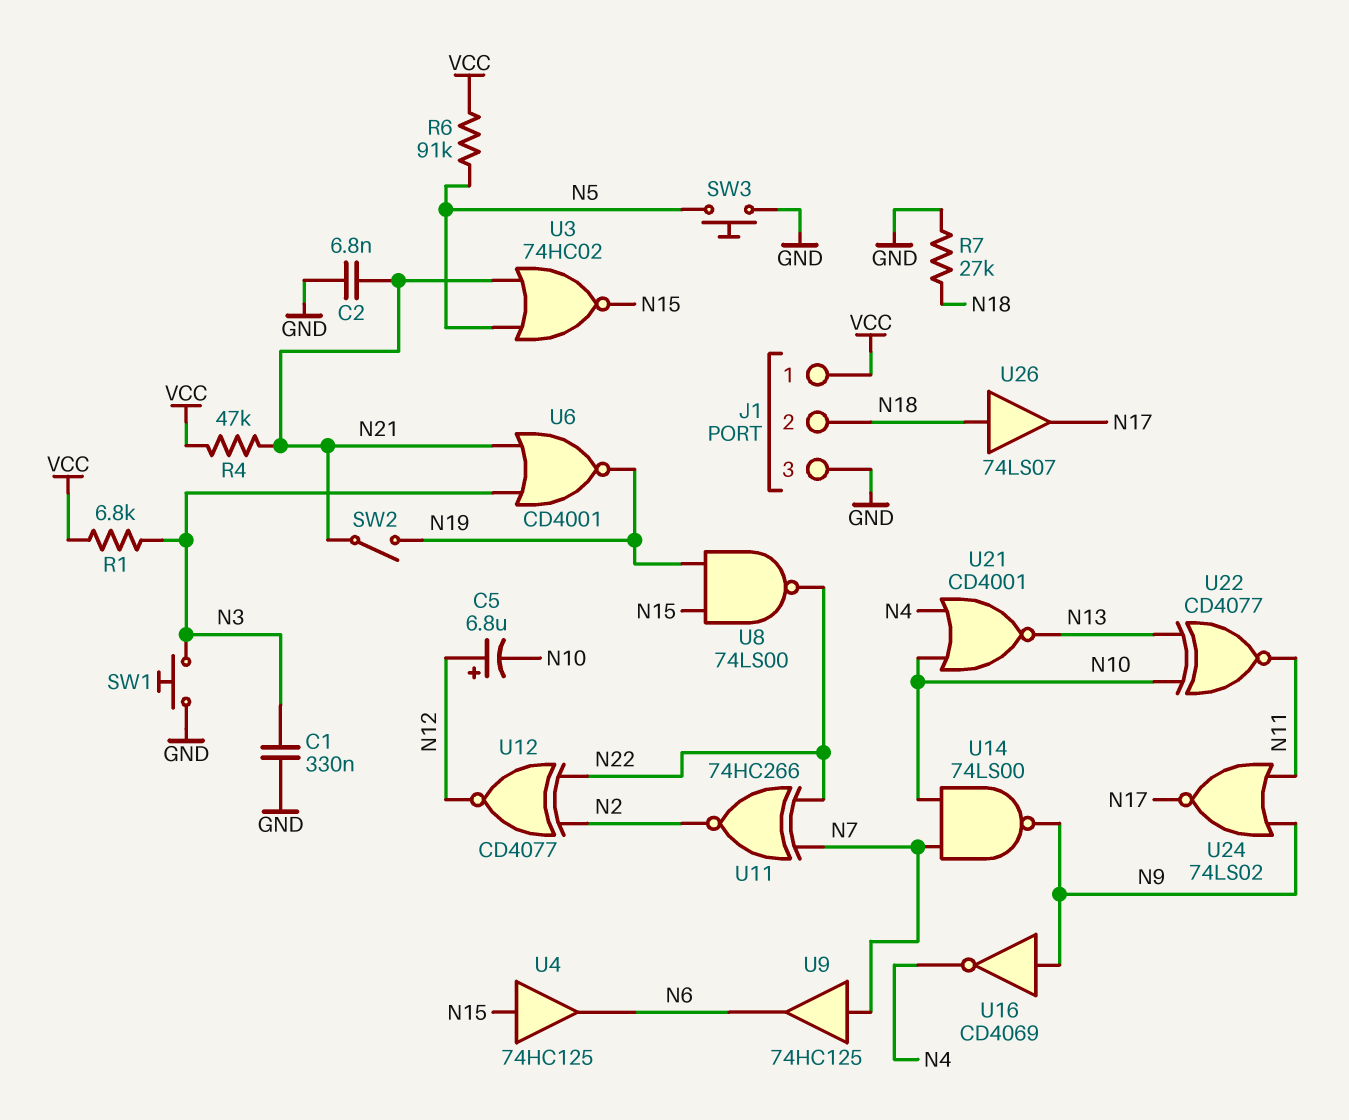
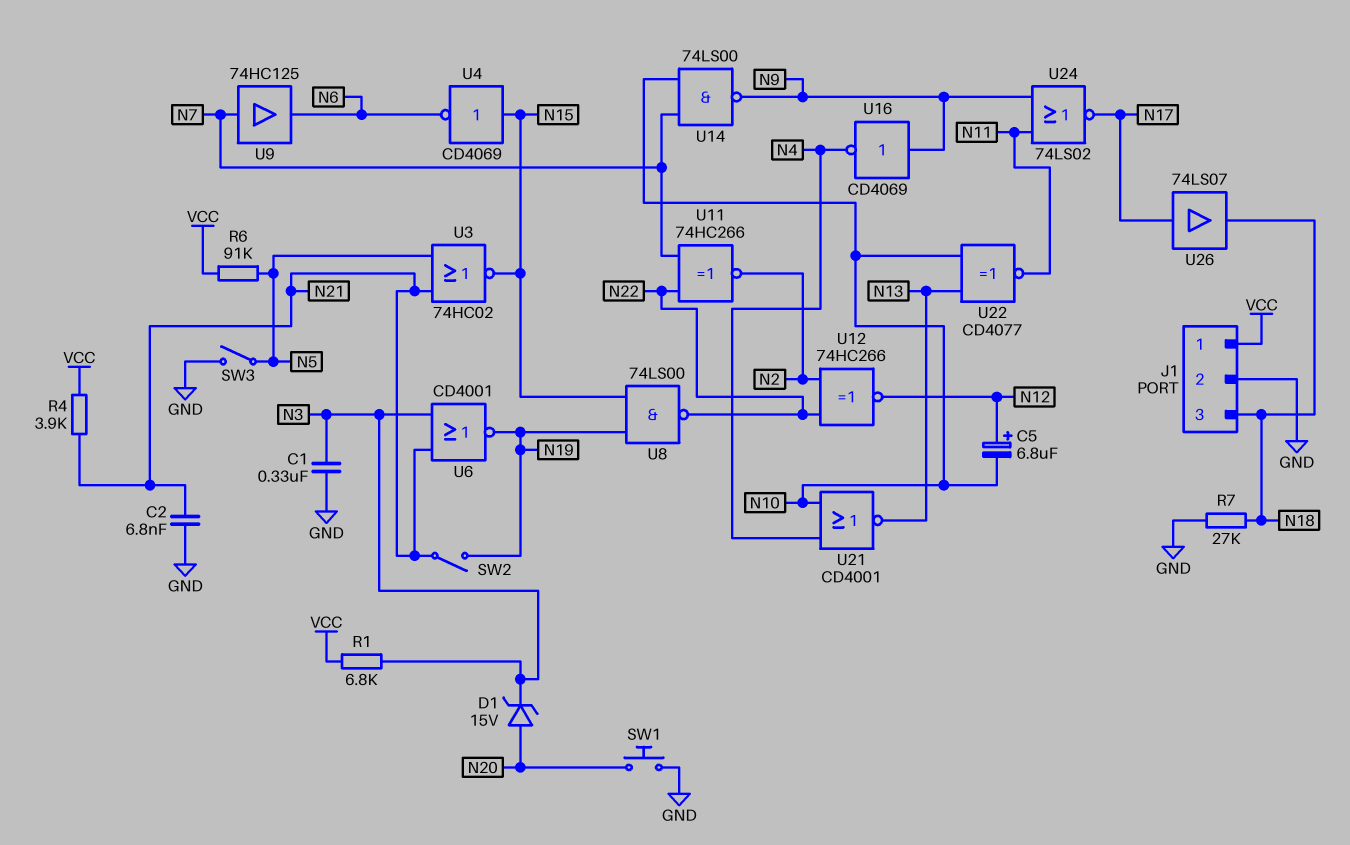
D1: none -> zener 15V (A N20, K N3)
J1 pin 2: N18 -> GND
J1 pin 3: GND -> N18
R4: 47k (N21, VCC) -> 3.9k (N21, VCC)
SW1: button (GND, N3) -> button (GND, N20)
SW3: button (GND, N5) -> switch (GND, N5)
U4: buffer 74HC125 (in N15, out N6) -> NOT CD4069 (in N15, out N6)
U12: XNOR CD4077 (in N2, in N22, out N12) -> XNOR 74HC266 (in N2, in N22, out N12)
U26: buffer 74LS07 (in N18, out N17) -> buffer 74LS07 (in N17, out N18)

